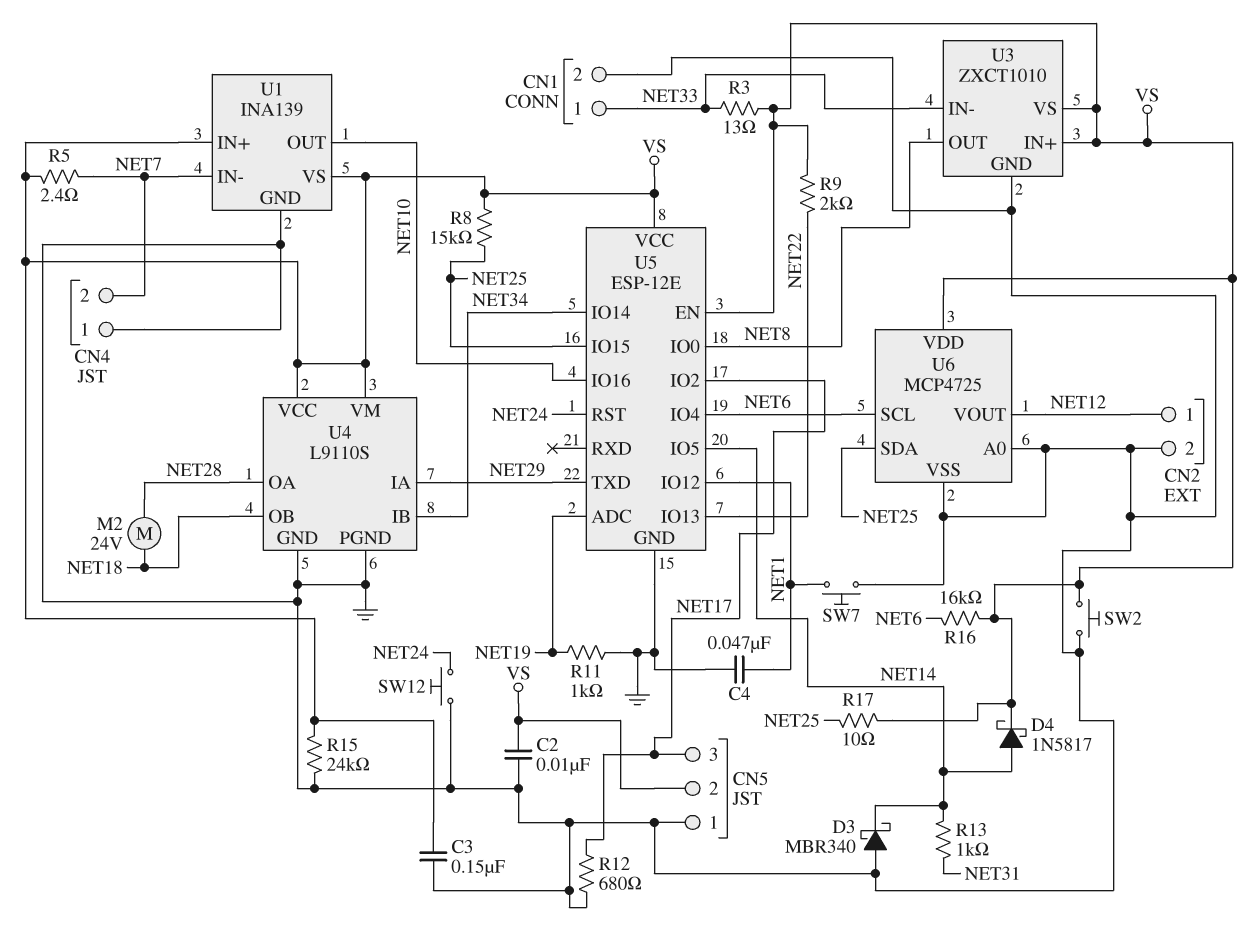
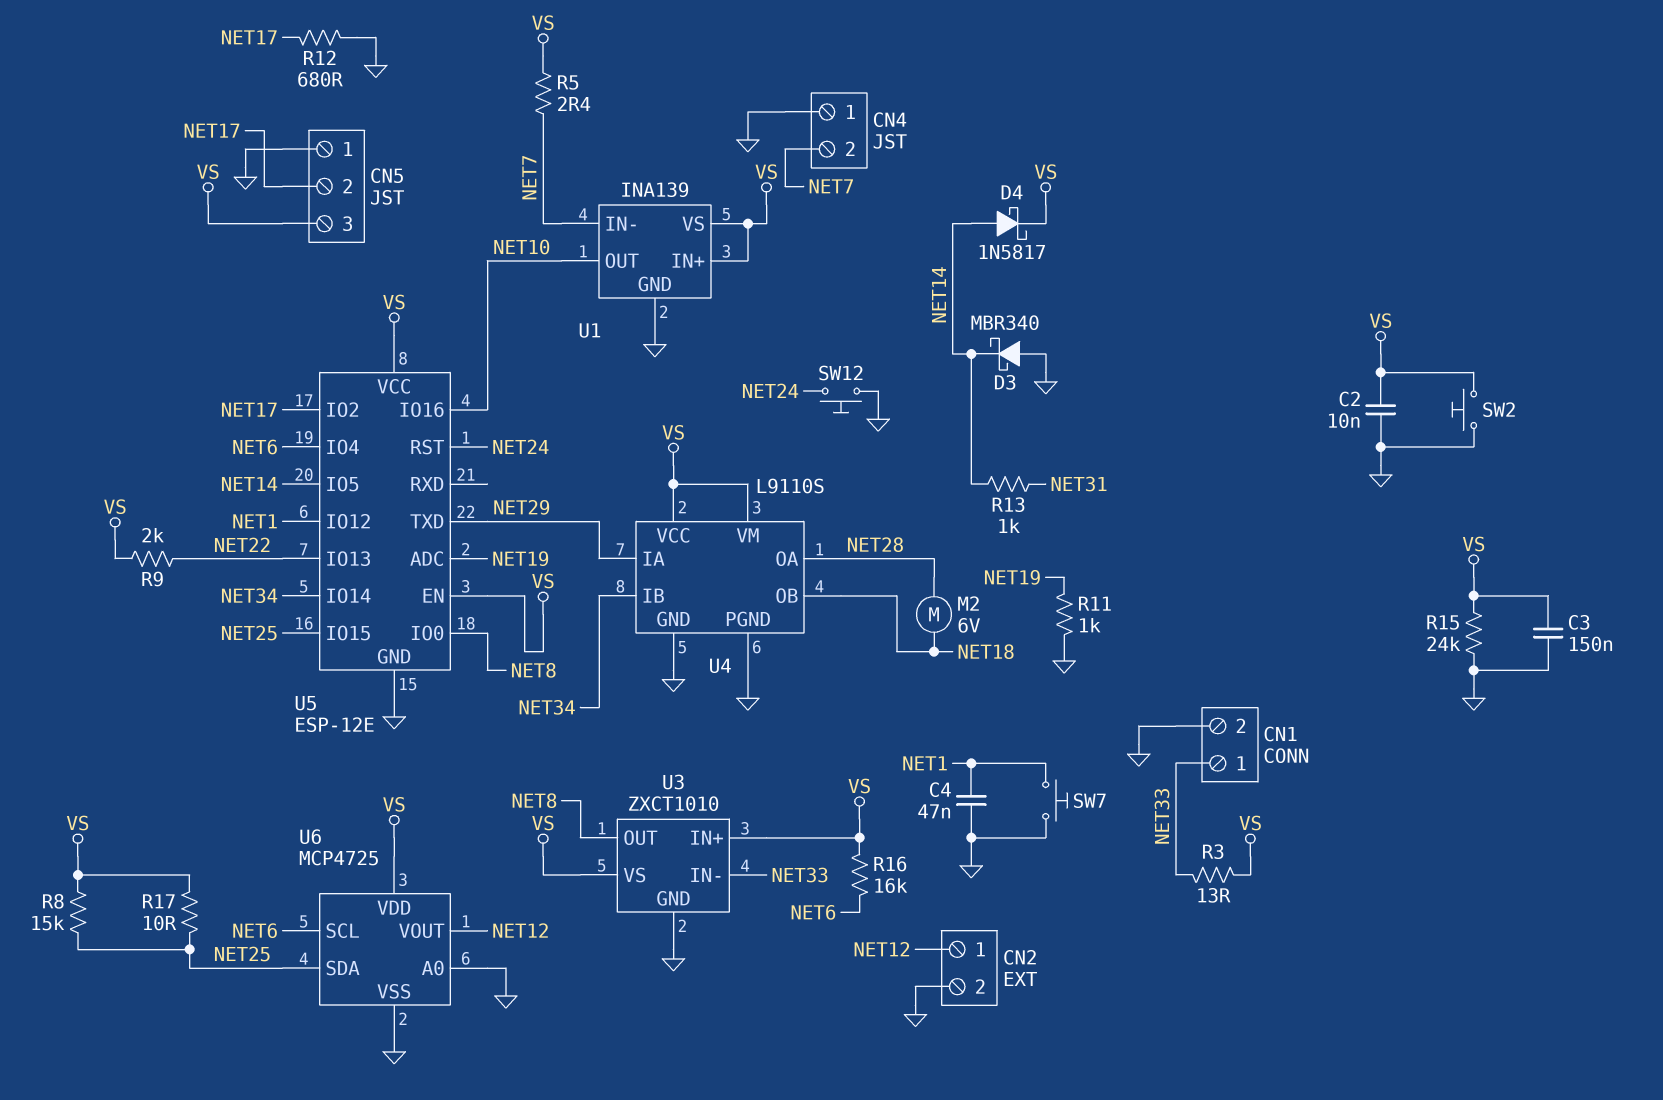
CN5 pin 2: VS -> NET17
CN5 pin 3: NET17 -> VS
M2: motor 24V (NET18, NET28) -> motor 6V (NET18, NET28)

